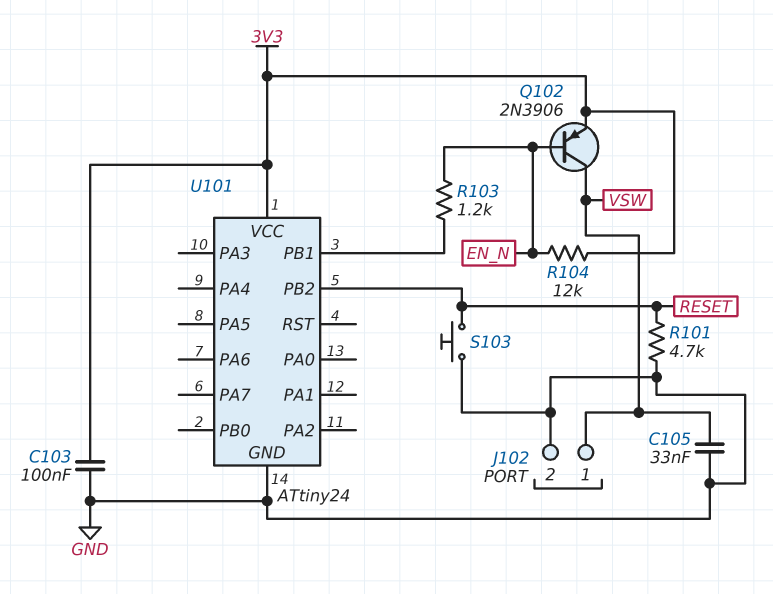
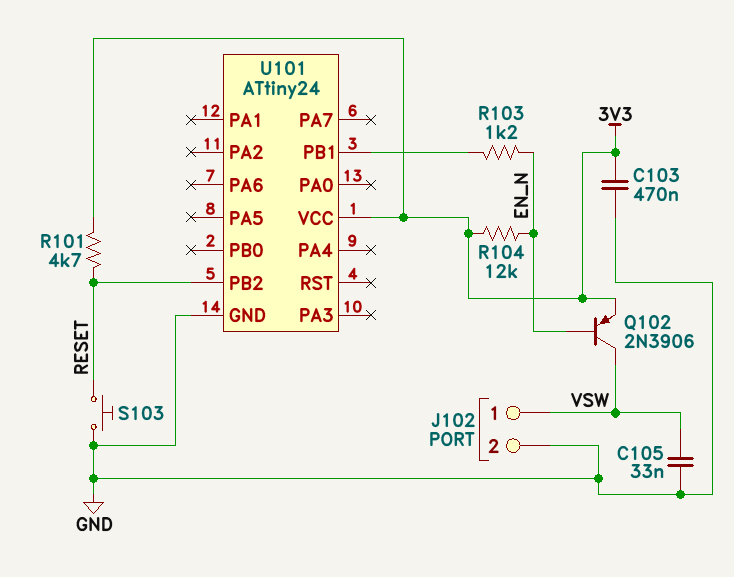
C103: 100nF (3V3, GND) -> 470nF (3V3, GND)
R101: 4.7k (GND, RESET) -> 4.7k (3V3, RESET)

